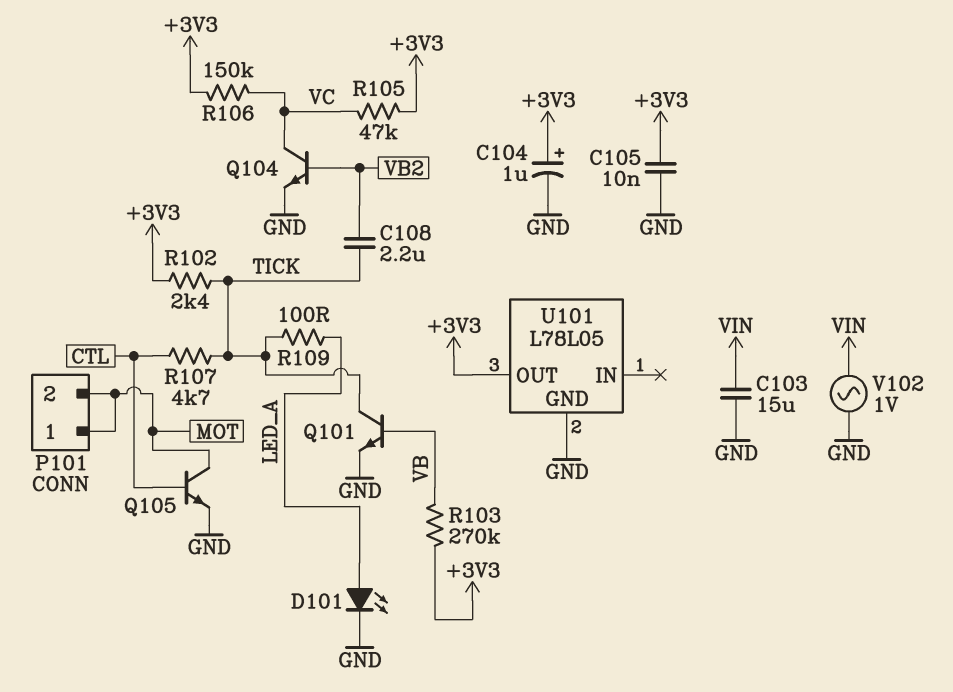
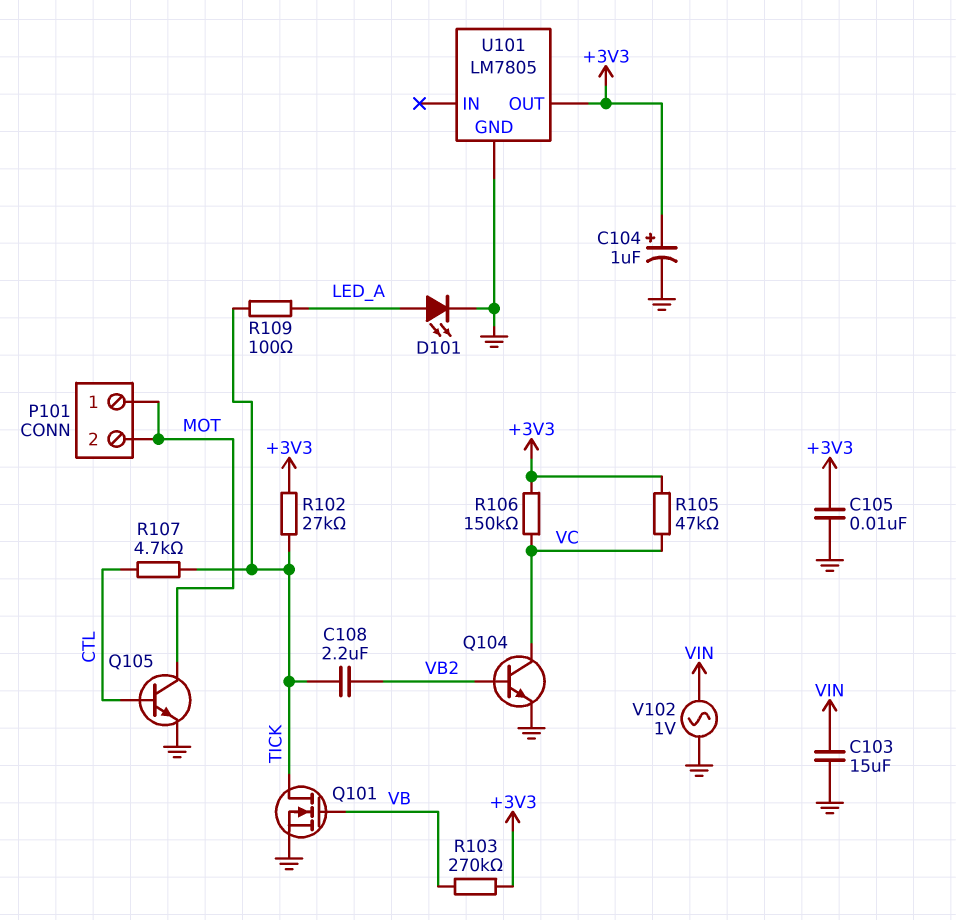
Q101: NPN (B VB, C TICK, E GND) -> NMOS (G VB, D TICK, S GND)
R102: 2.4k (+3V3, TICK) -> 27k (+3V3, TICK)
U101: L78L05 -> LM7805

